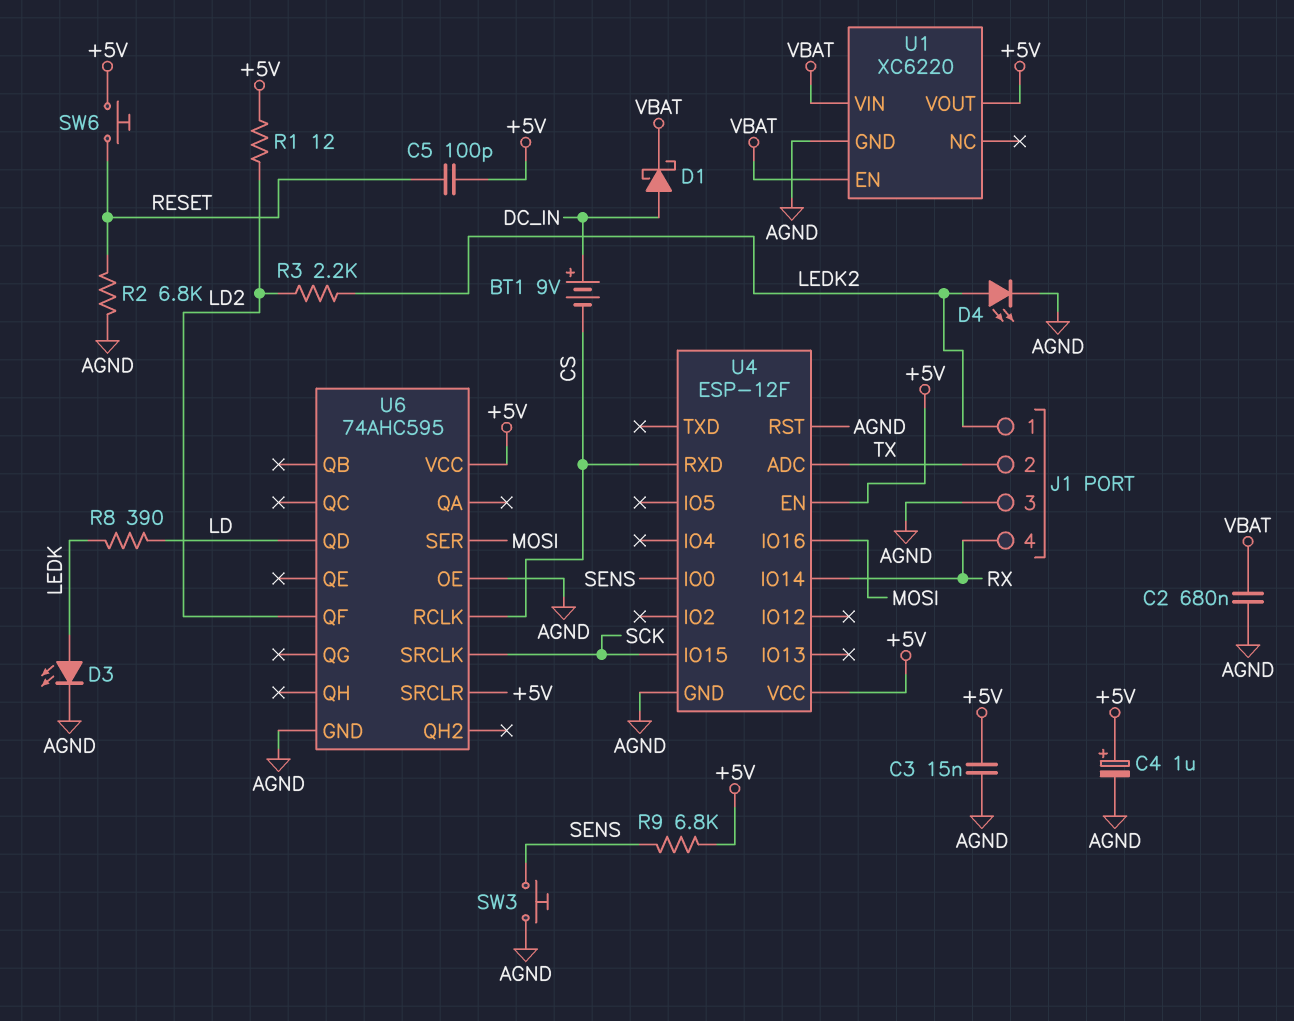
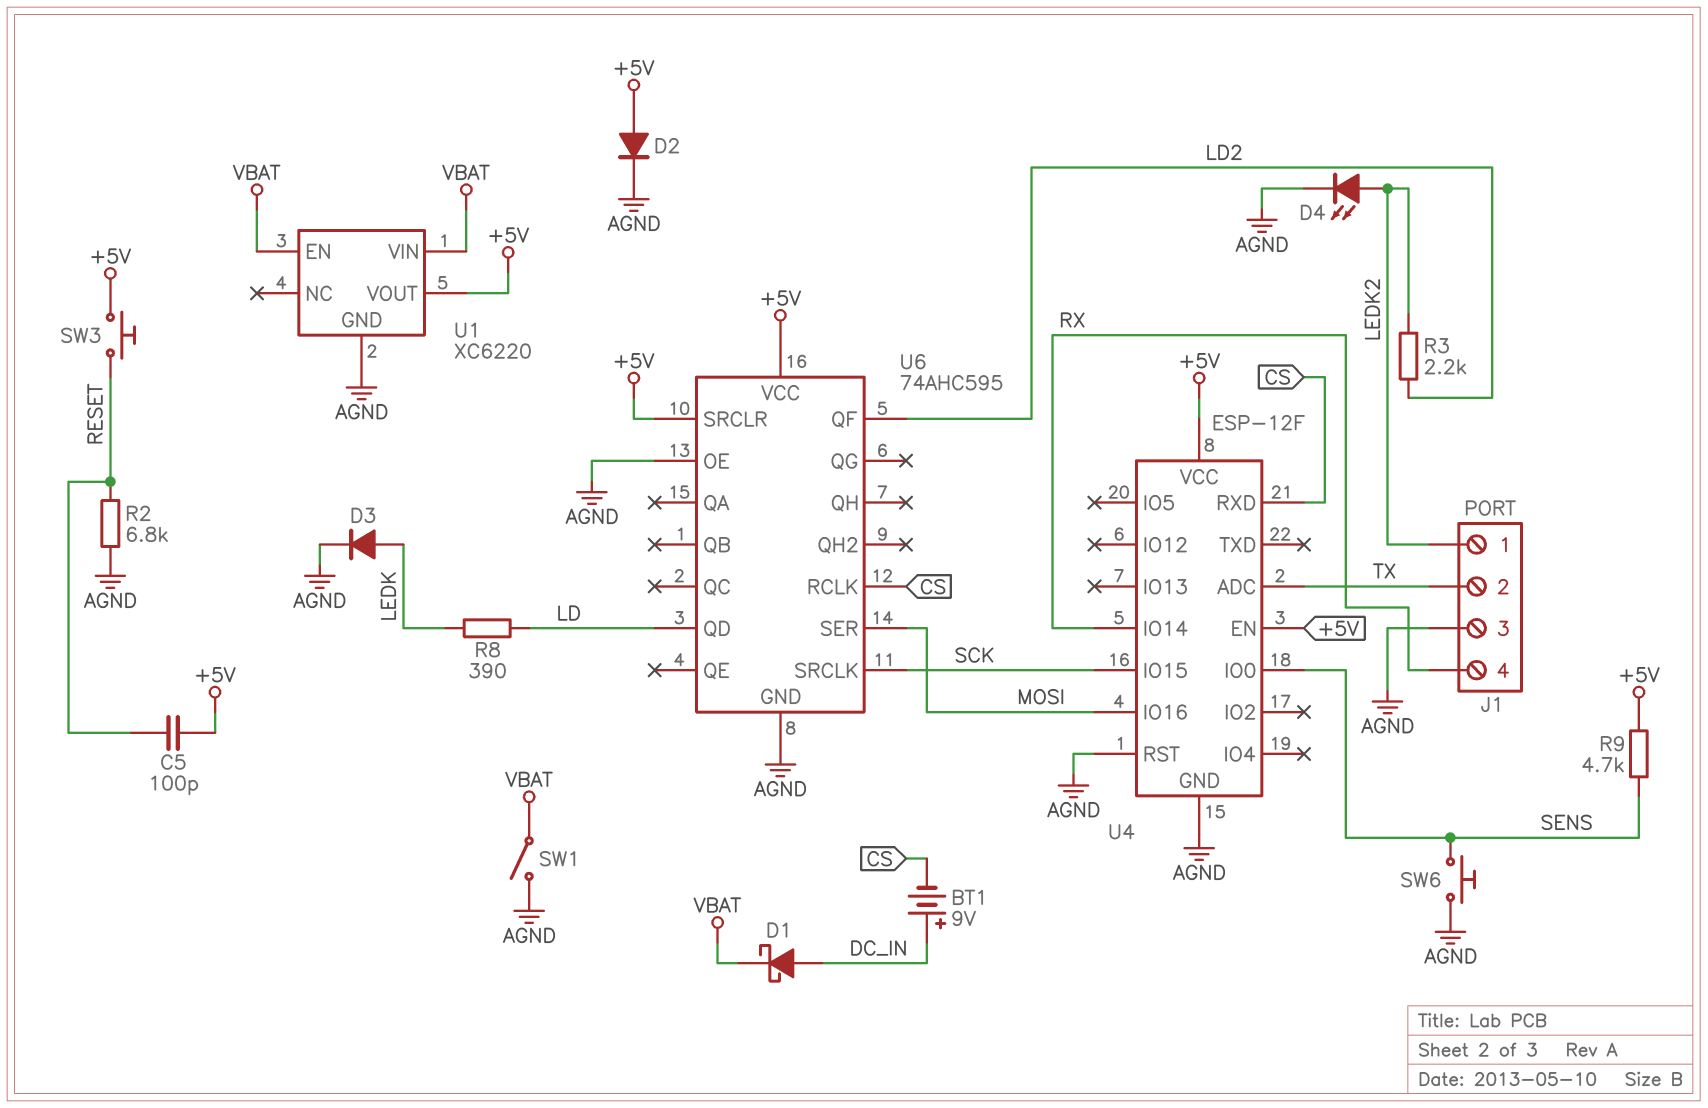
C2: 680nF (AGND, VBAT) -> none
C3: 15nF (+5V, AGND) -> none
C4: 1uF (plus +5V, minus AGND) -> none
D2: none -> diode (A +5V, K AGND)
D3: LED (A LEDK, K AGND) -> diode (A LEDK, K AGND)
R1: 12 (+5V, LD2) -> none
R9: 6.8k (+5V, SENS) -> 4.7k (+5V, SENS)
SW1: none -> switch (AGND, VBAT)
SW3: button (AGND, SENS) -> button (+5V, RESET)
SW6: button (+5V, RESET) -> button (AGND, SENS)

